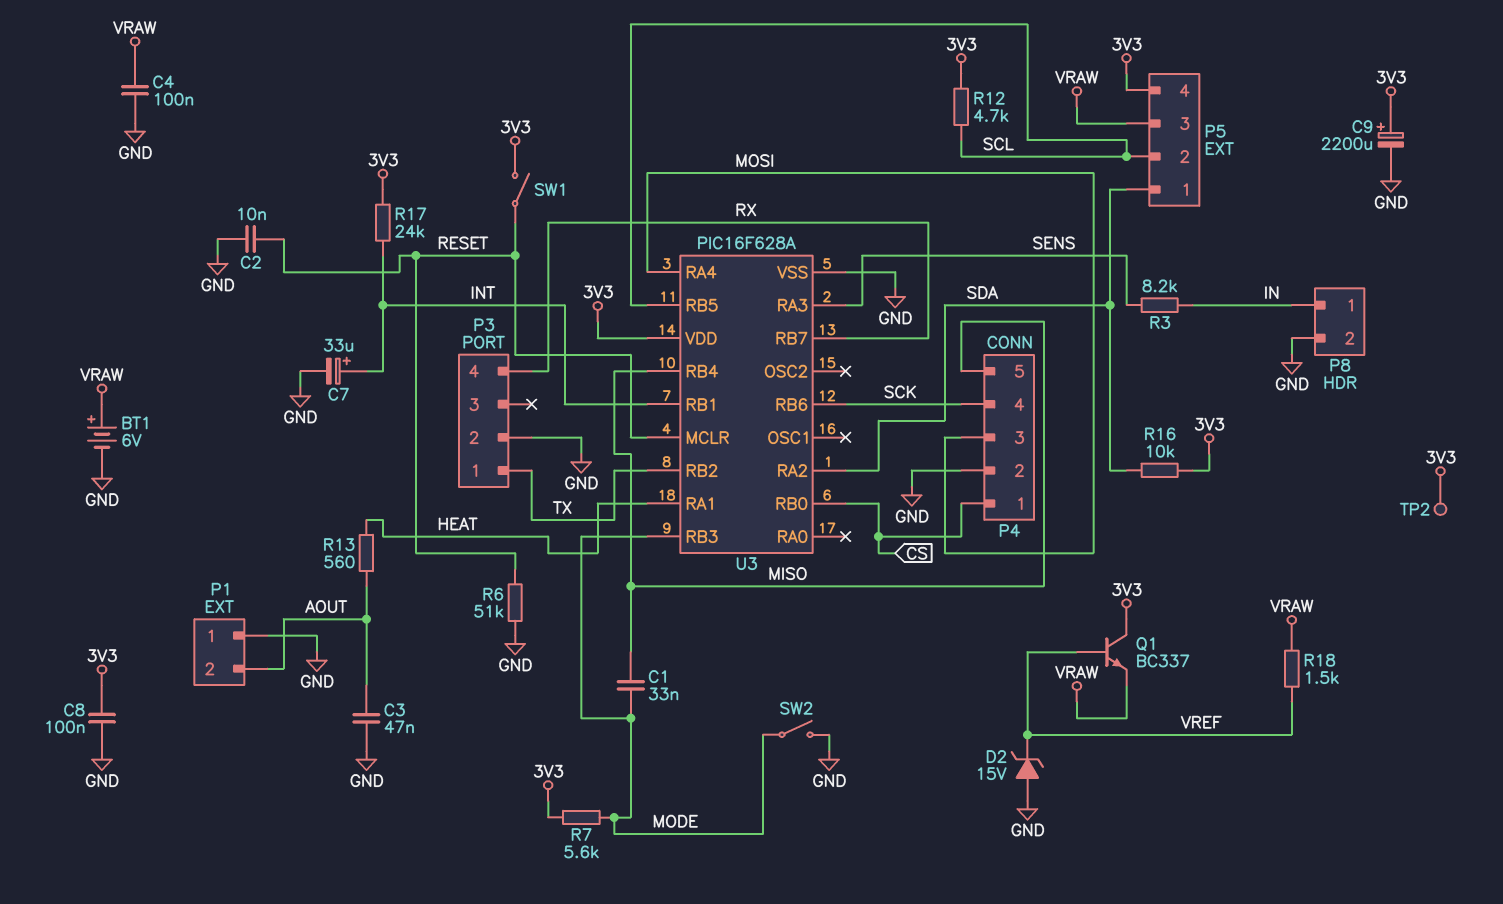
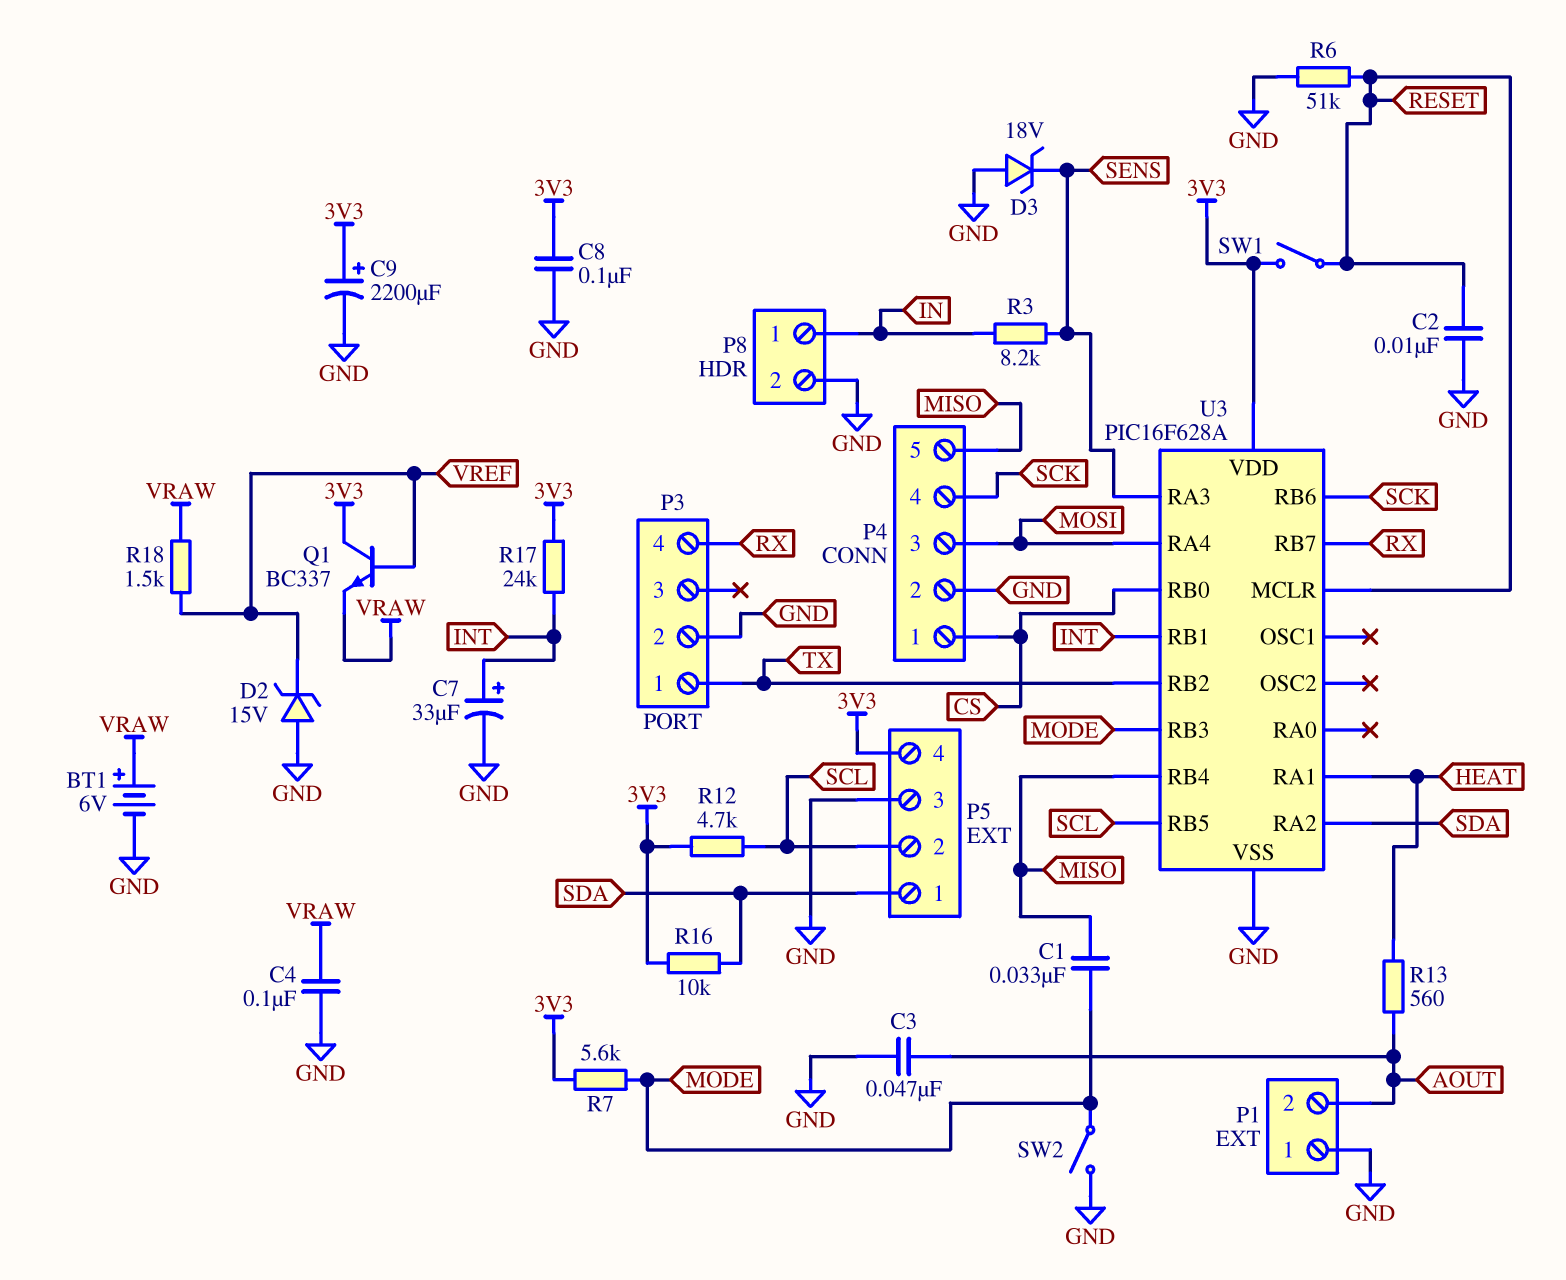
D3: none -> zener 18V (A GND, K SENS)
P5 pin 3: VRAW -> GND
TP2: test point (3V3) -> none

